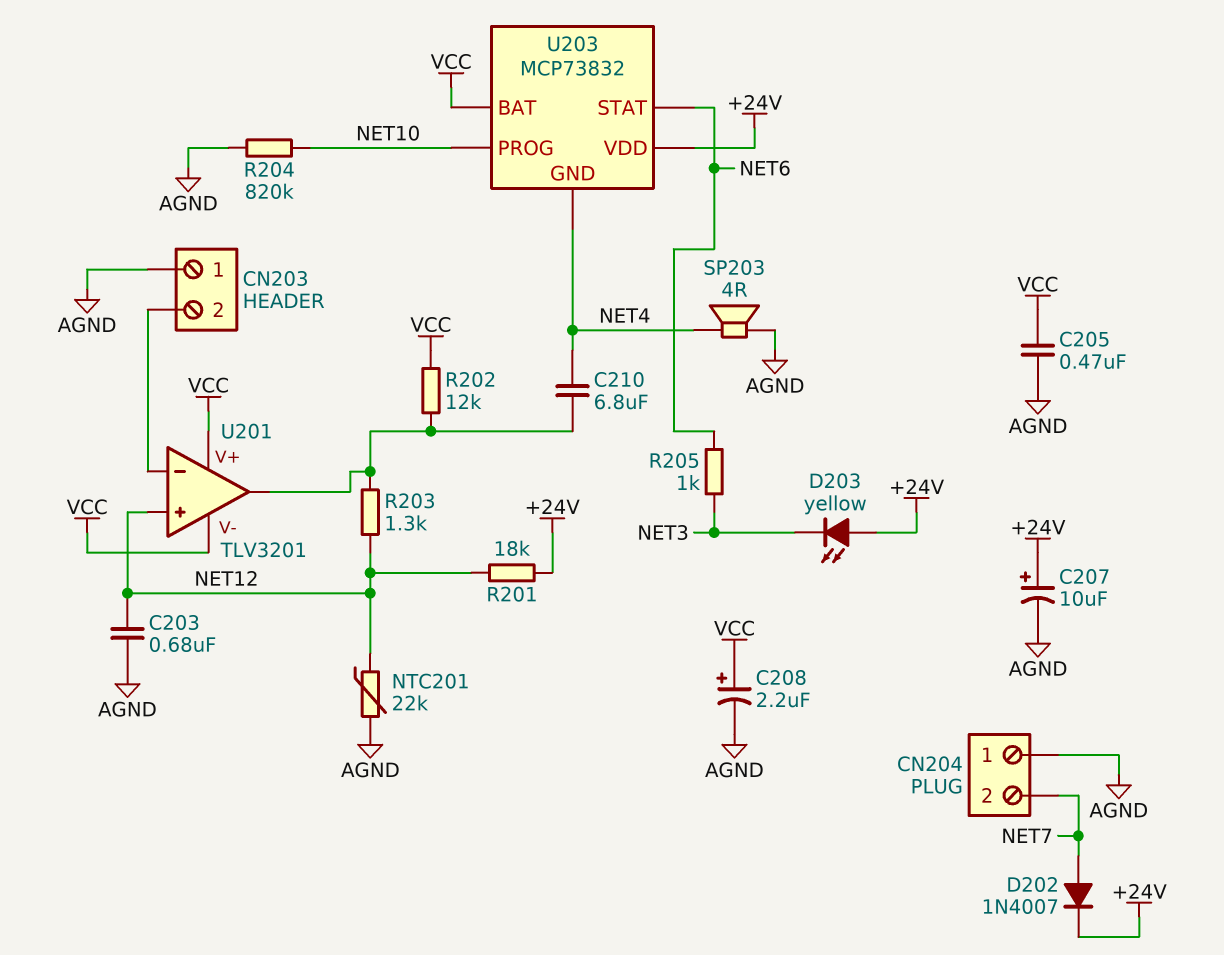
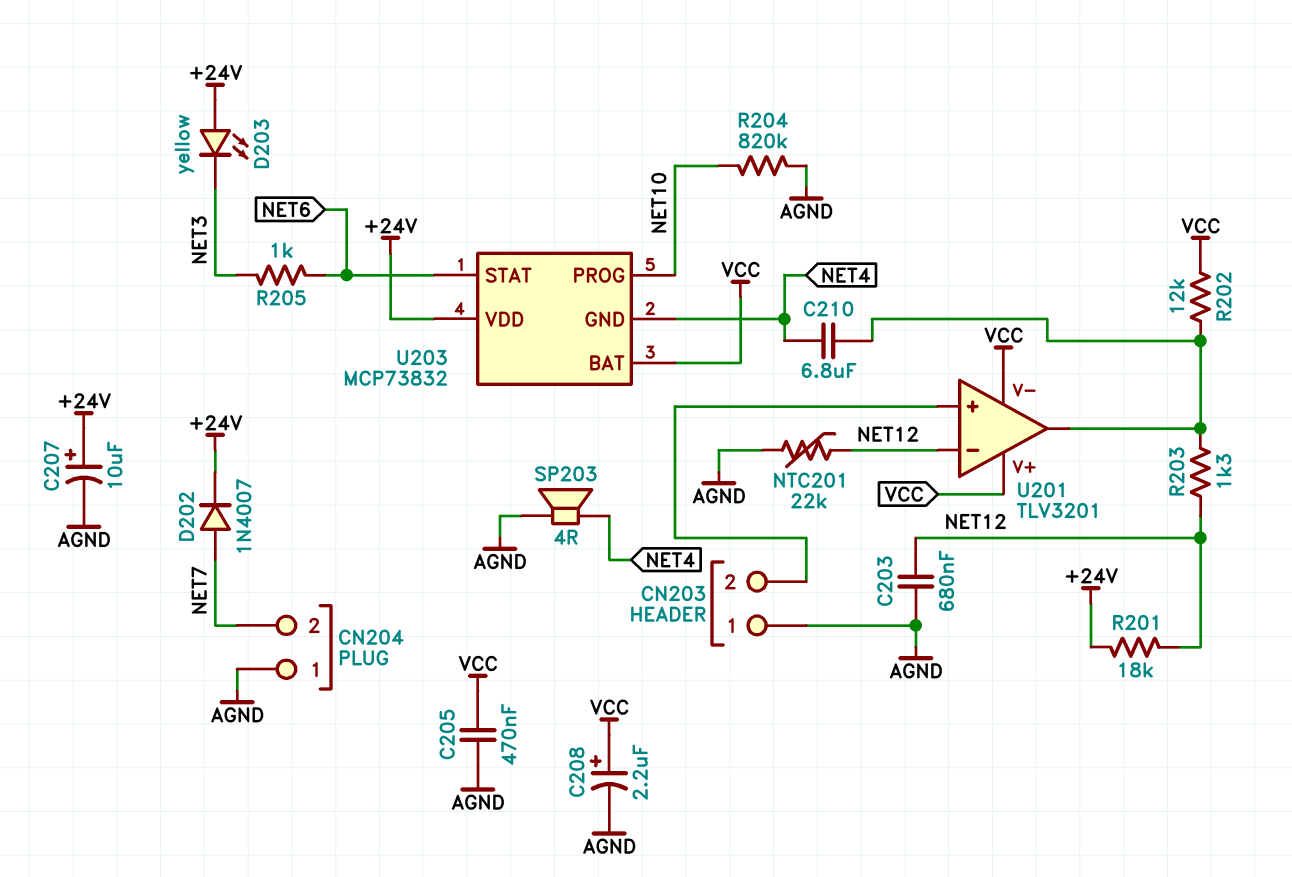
U201 pin in+: NET12 -> CN203/2
U201 pin in-: CN203/2 -> NET12

